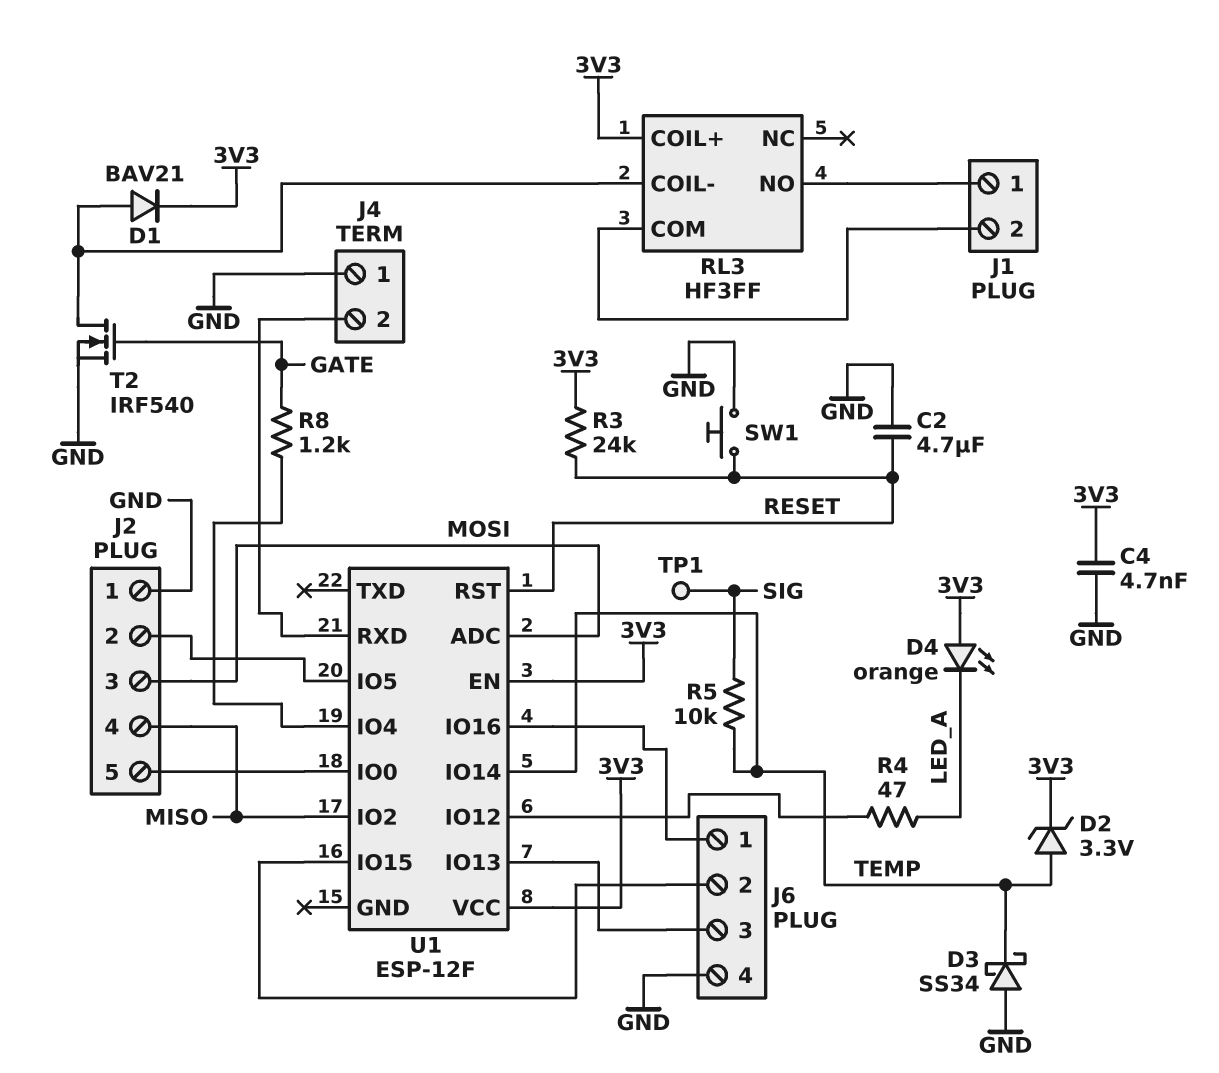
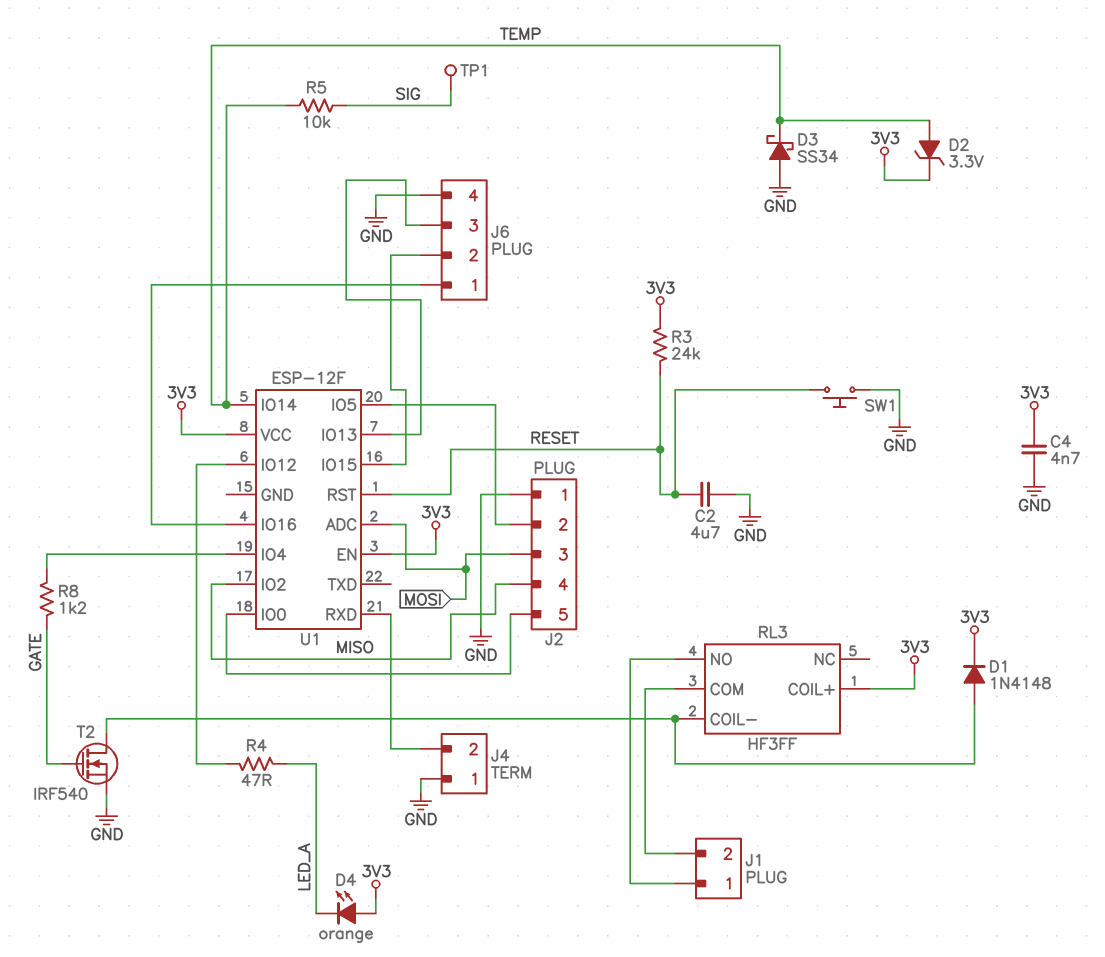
D1: diode BAV21 (A RL3/COIL-, K 3V3) -> diode 1N4148 (A RL3/COIL-, K 3V3)

